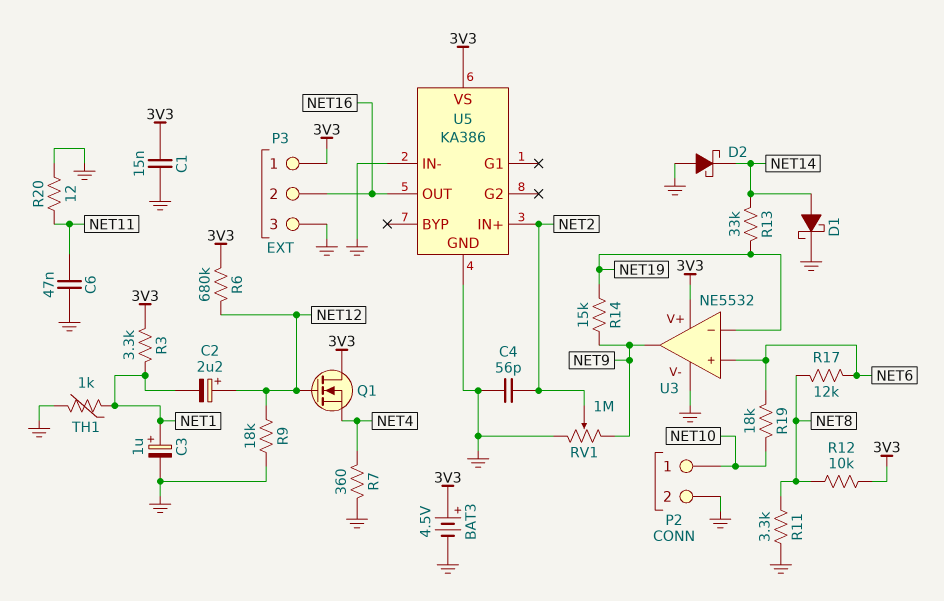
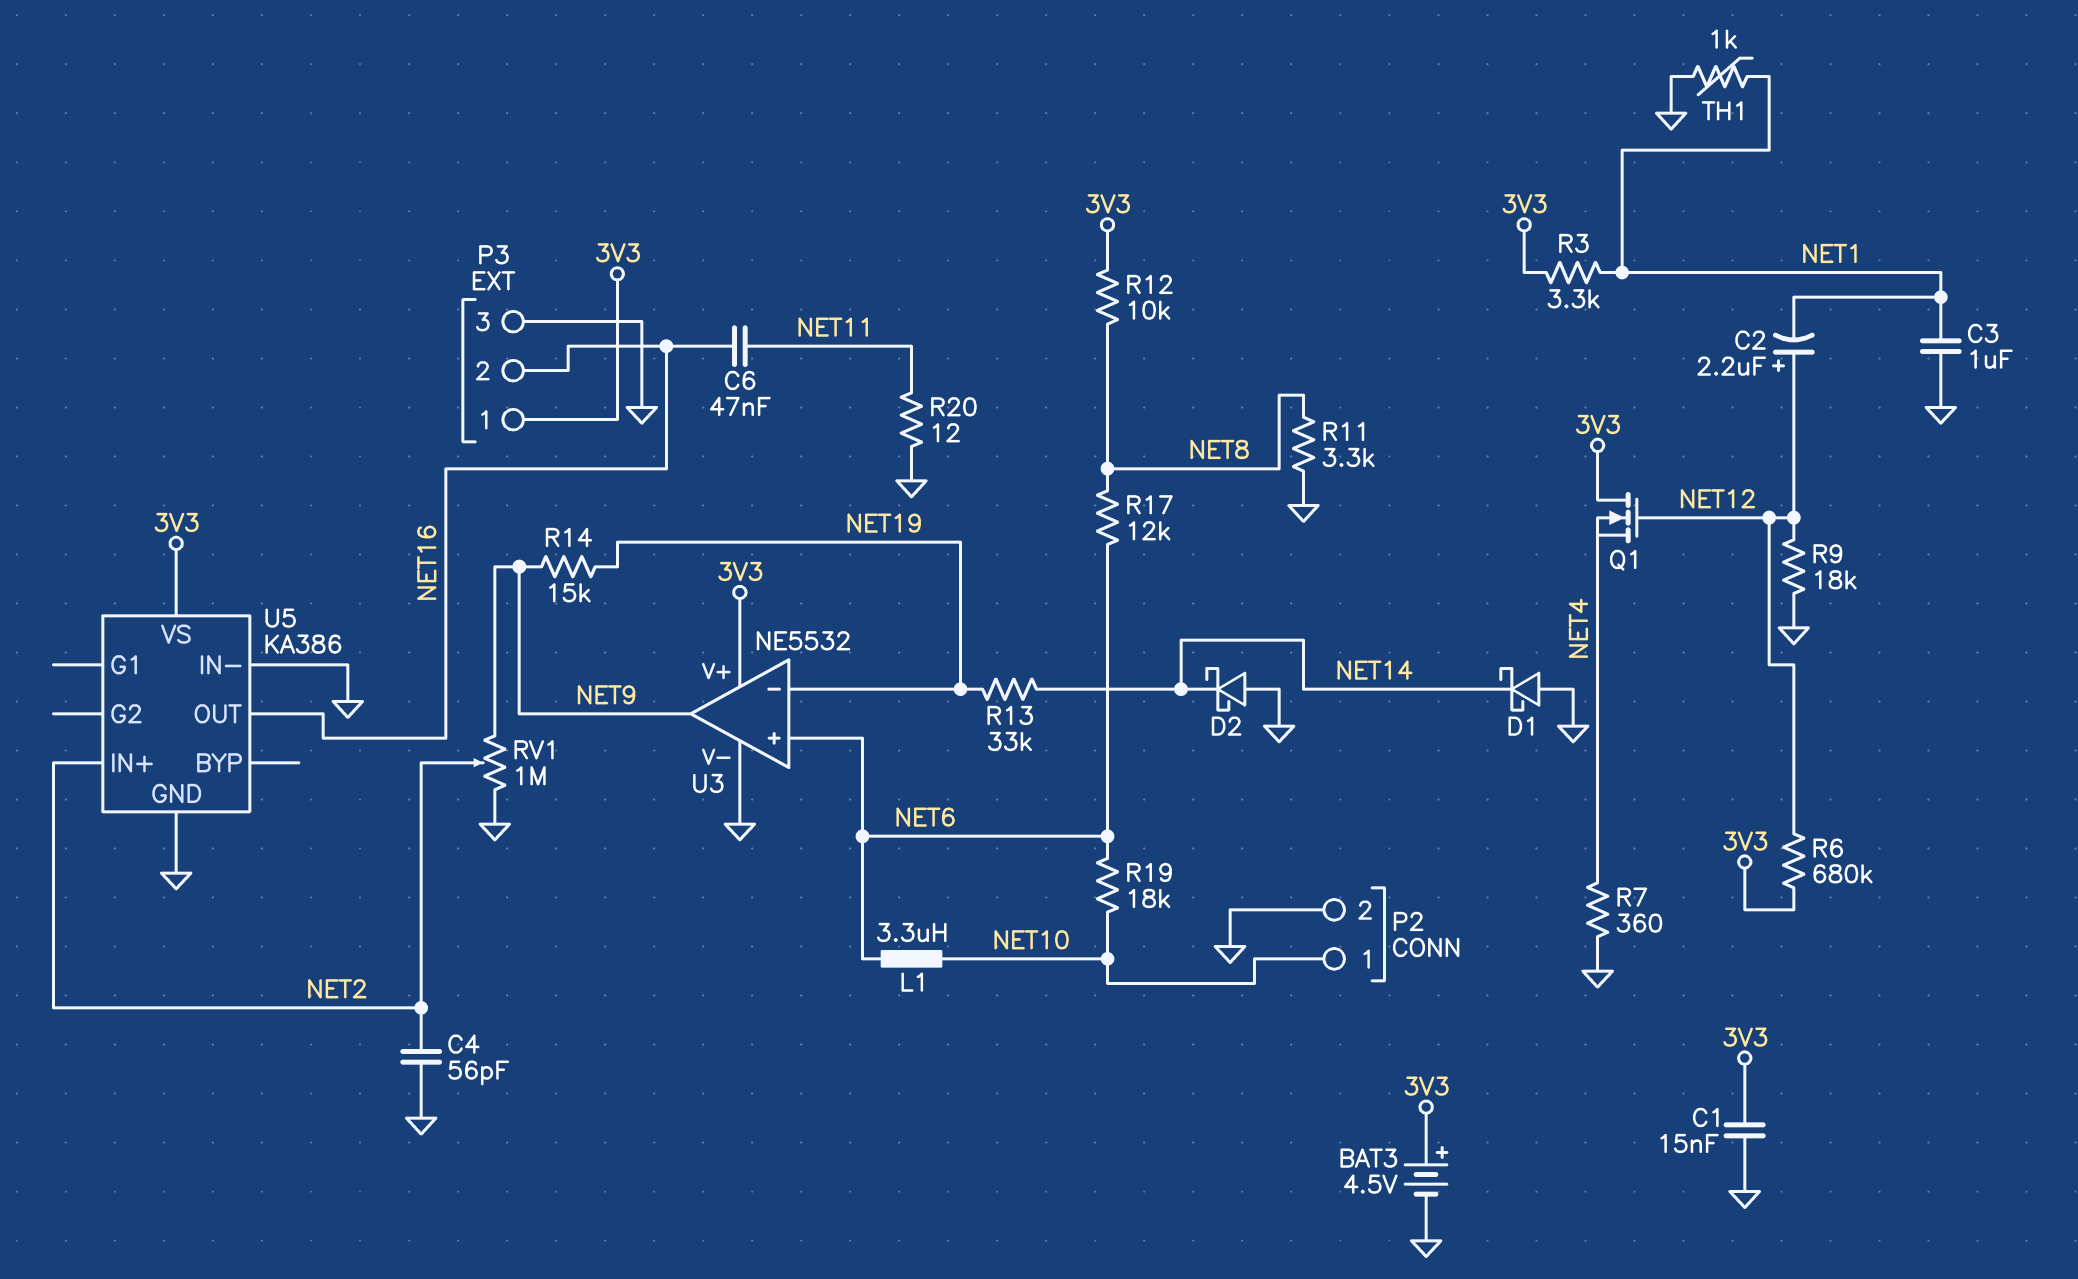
C3: 1uF (plus NET1, minus GND) -> 1uF (GND, NET1)
C6: 47nF (GND, NET11) -> 47nF (NET11, NET16)
D1: schottky (A NET14, K GND) -> schottky (A GND, K NET14)
L1: none -> 3.3uH (NET6, NET10)

